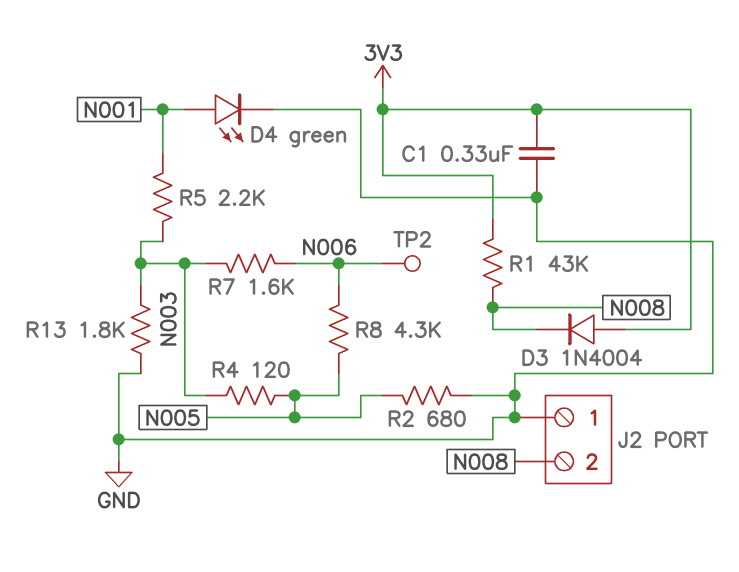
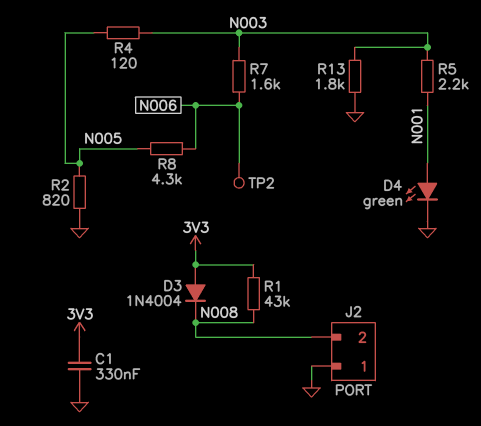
R2: 680 (GND, N005) -> 820 (GND, N005)

